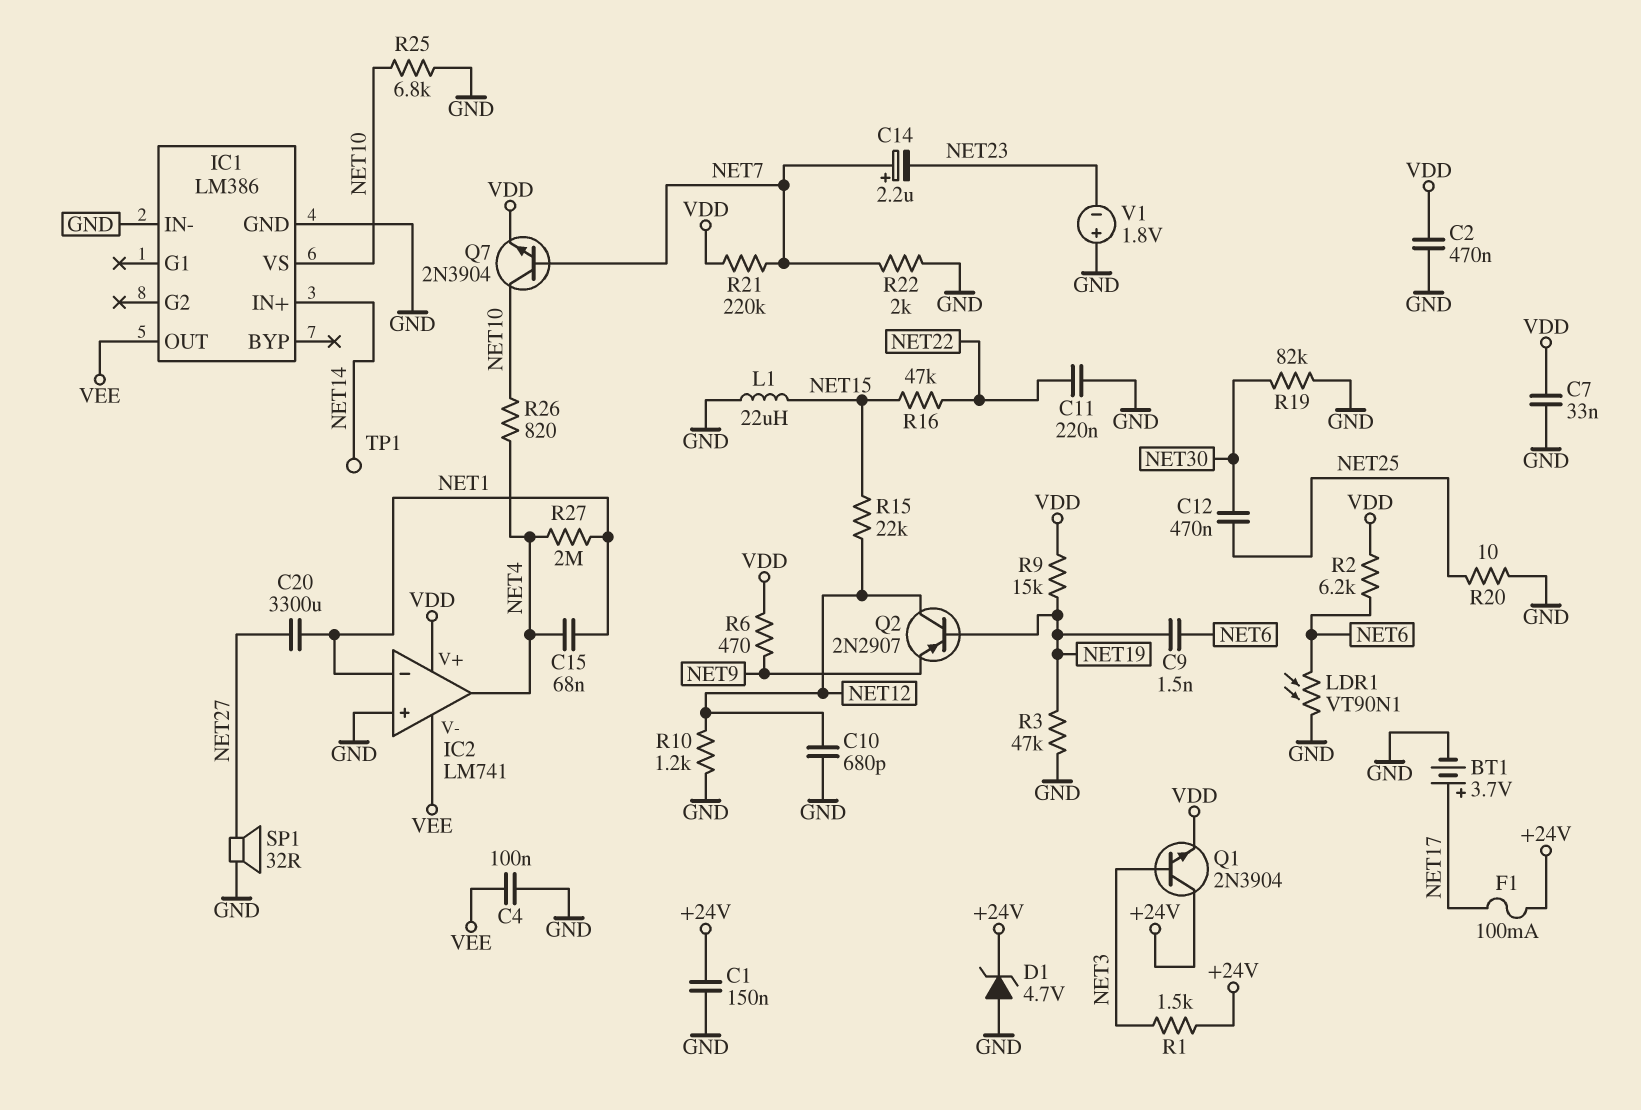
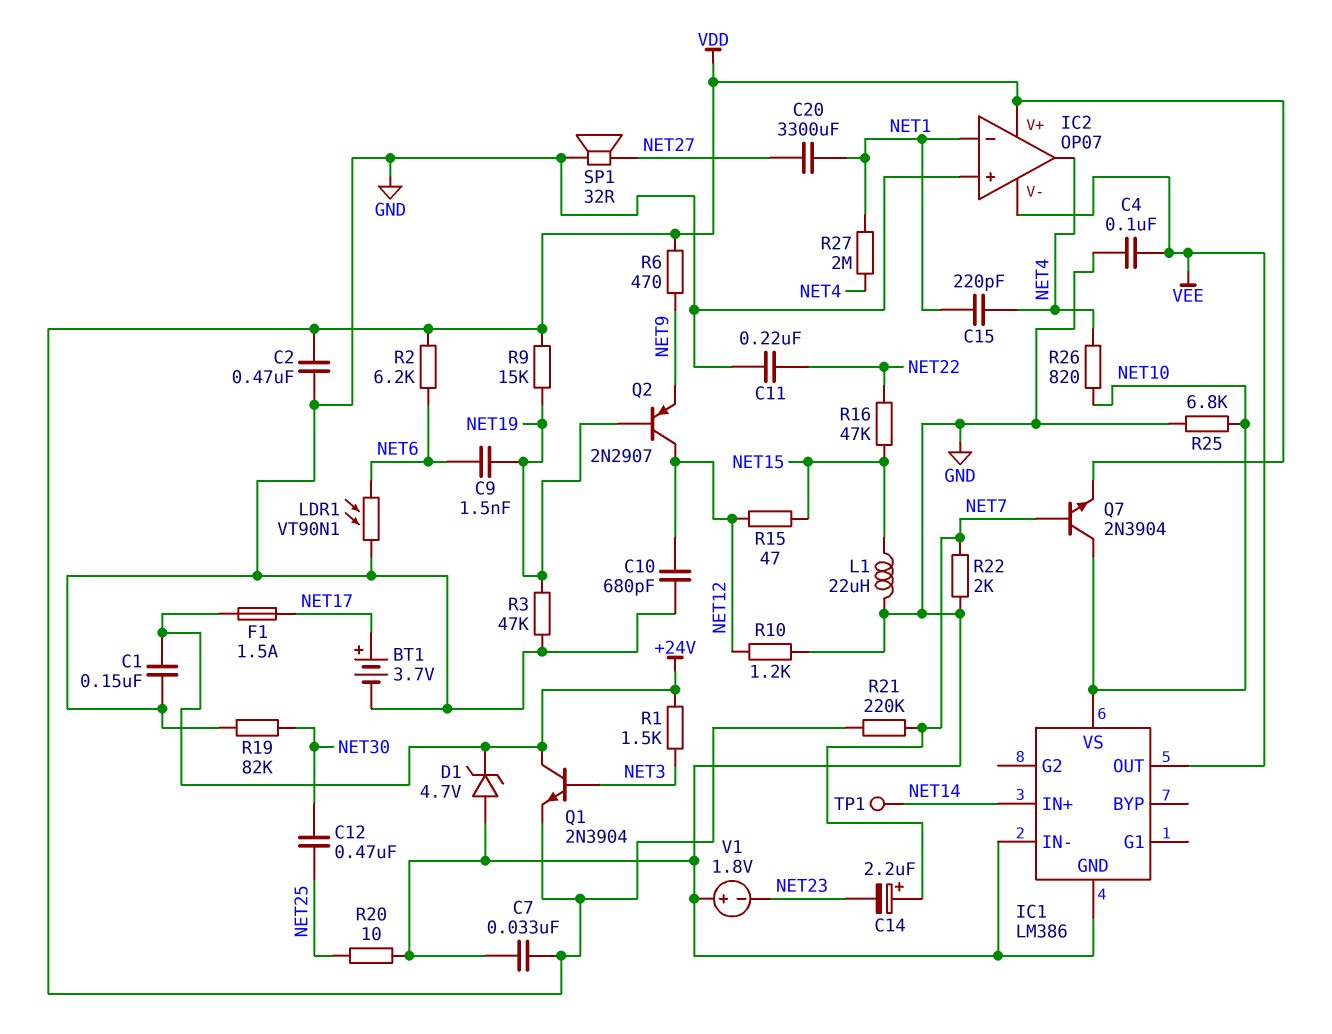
C15: 68nF (NET1, NET4) -> 220pF (NET1, NET4)
F1: 100mA (+24V, NET17) -> 1.5A (+24V, NET17)
IC2: LM741 -> OP07
R15: 22k (NET12, NET15) -> 47 (NET12, NET15)

